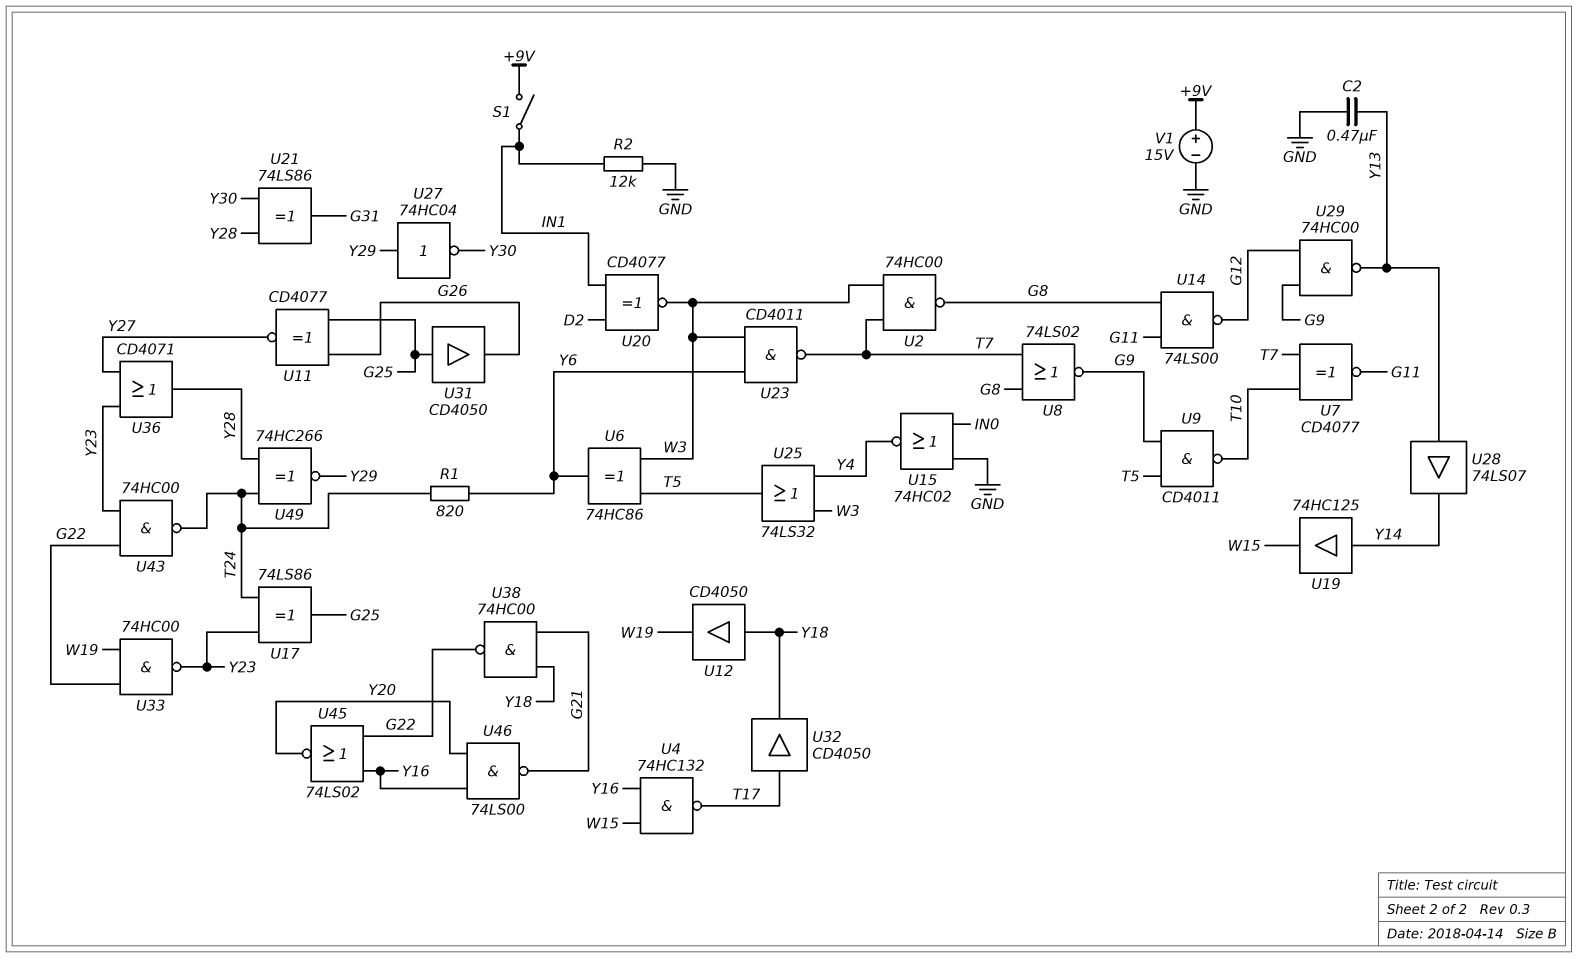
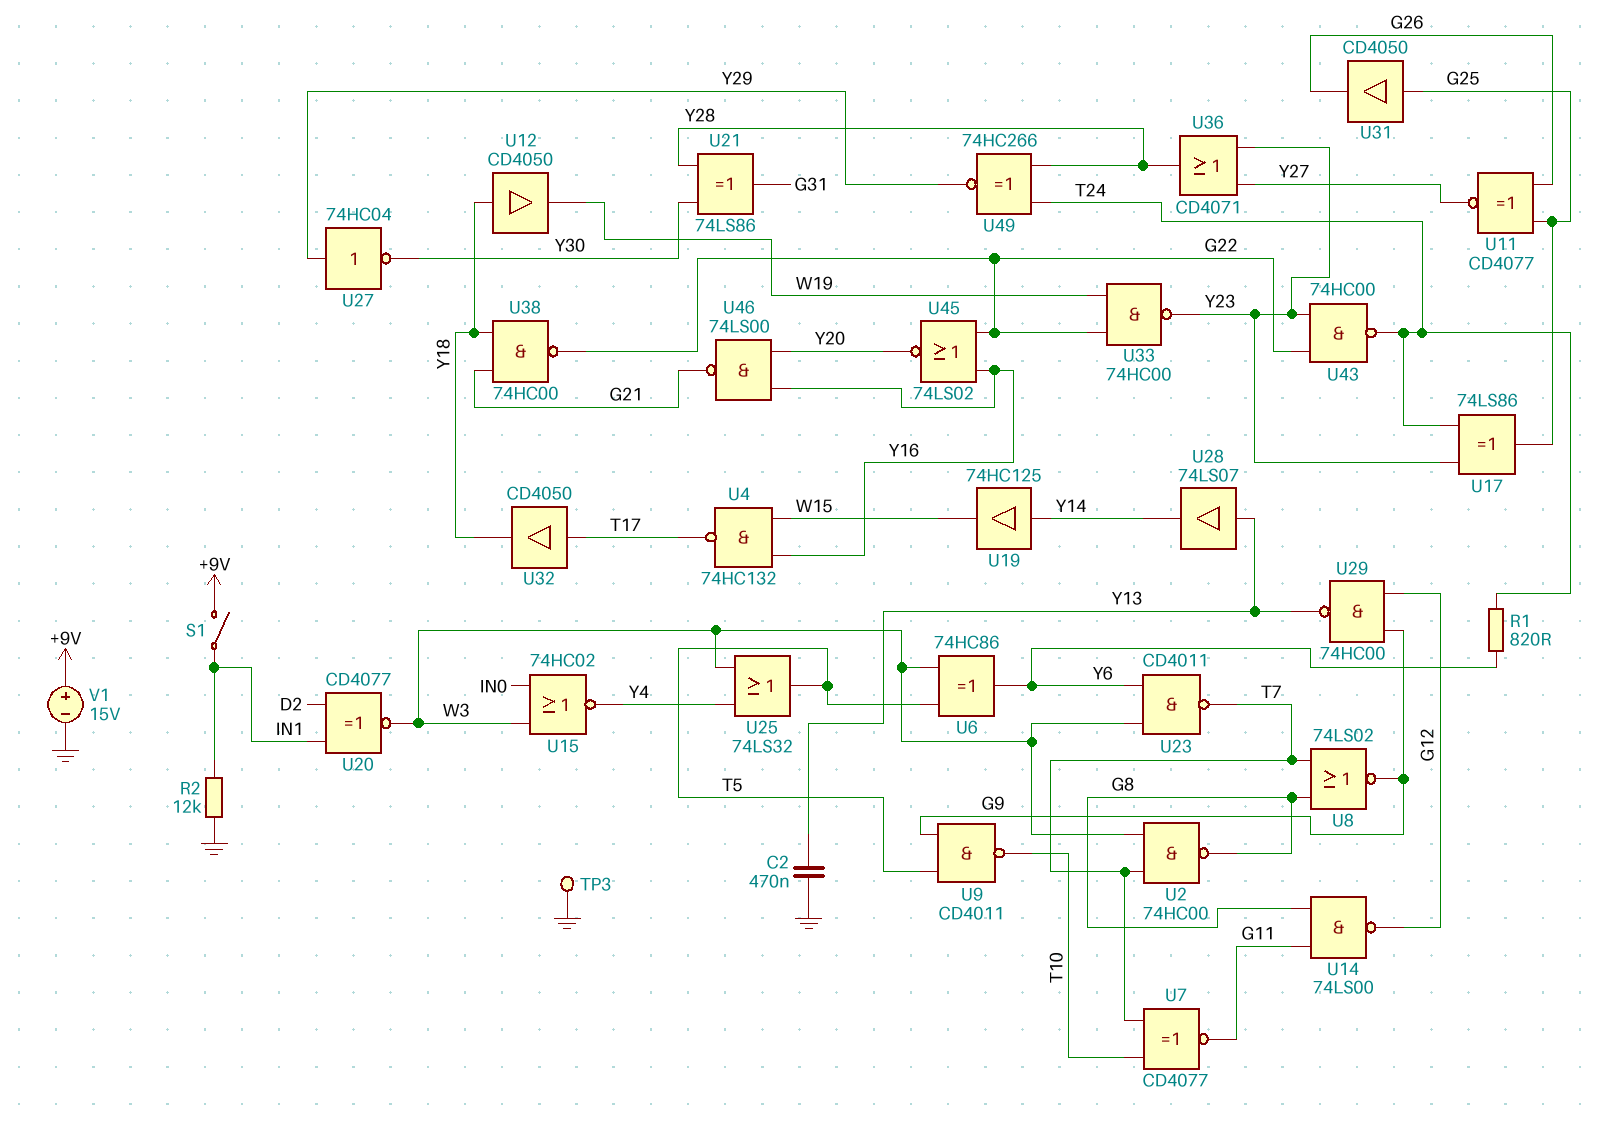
TP3: none -> test point (GND)
U15: NOR 74HC02 (in GND, in IN0, out Y4) -> NOR 74HC02 (in IN0, in W3, out Y4)

